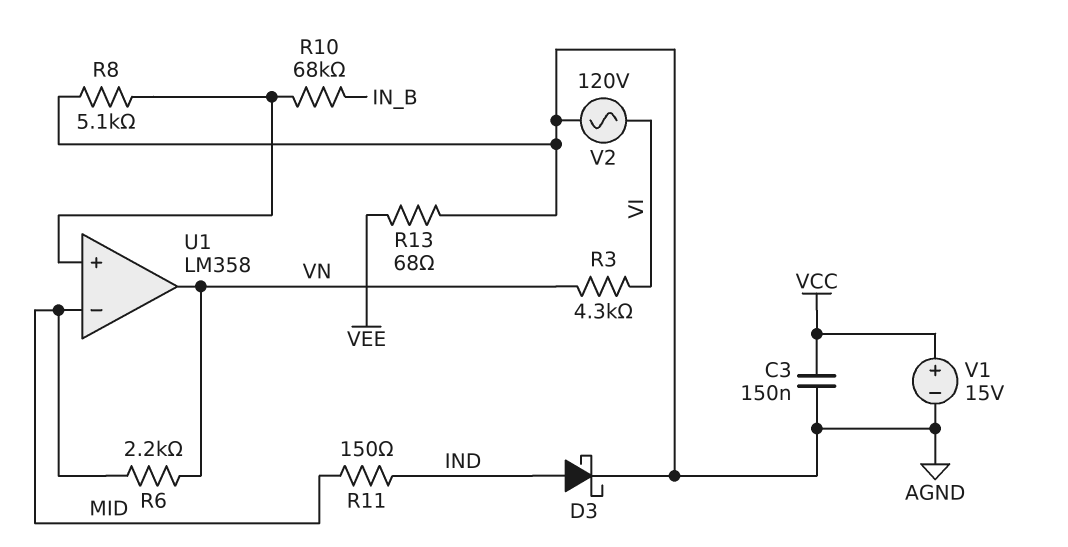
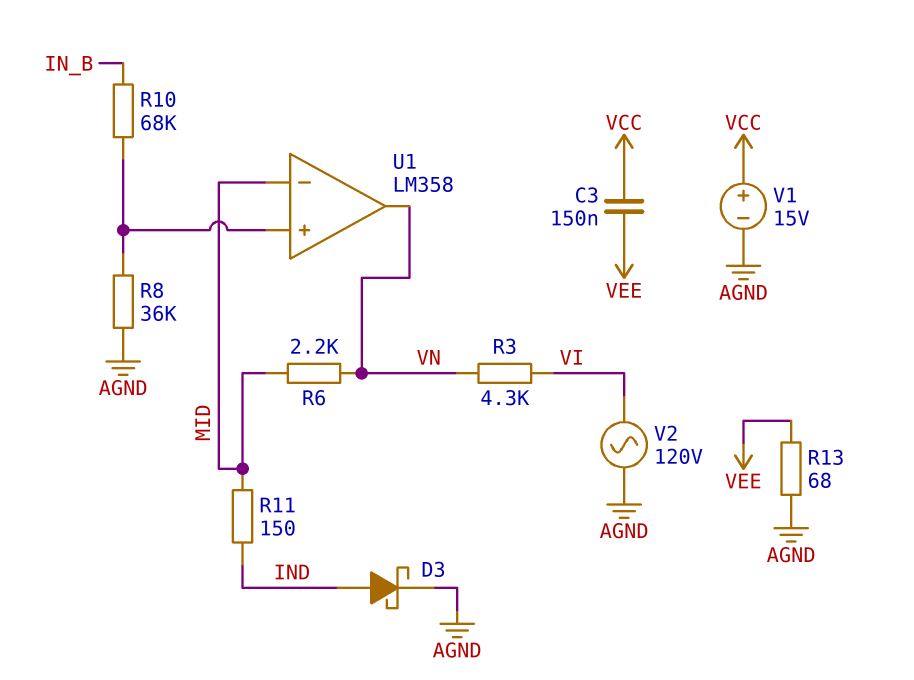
C3: 150nF (AGND, VCC) -> 150nF (VCC, VEE)
R8: 5.1k (AGND, U1/in+) -> 36k (AGND, U1/in+)

